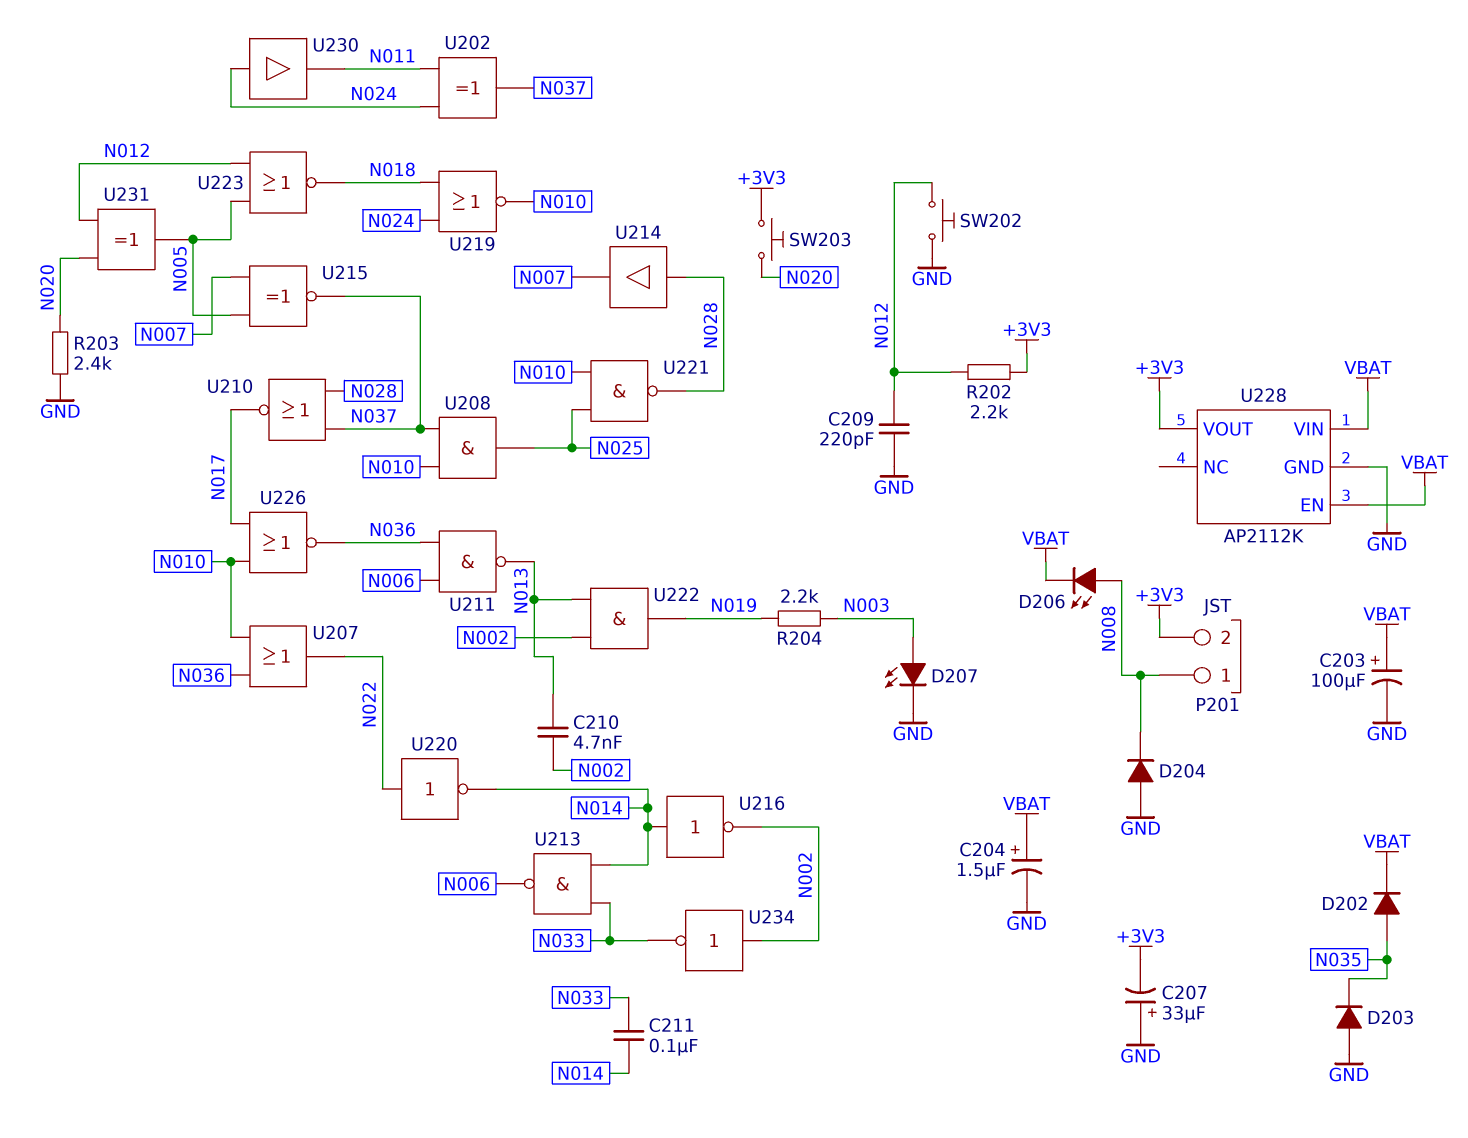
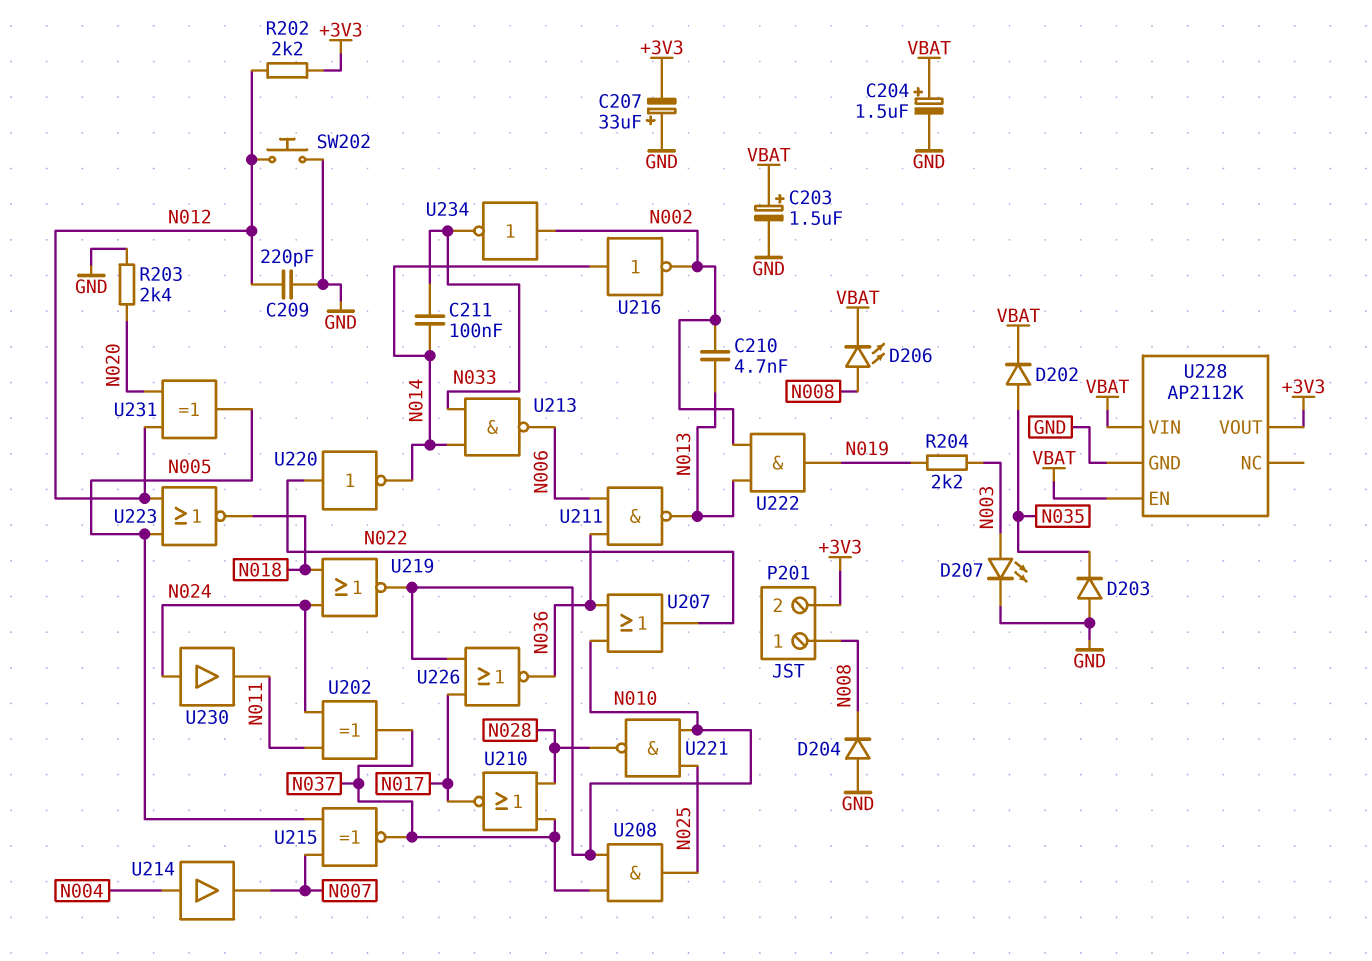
C203: 100uF (plus VBAT, minus GND) -> 1.5uF (plus VBAT, minus GND)
SW203: button (+3V3, N020) -> none
U214: buffer (in N028, out N007) -> buffer (in N004, out N007)

